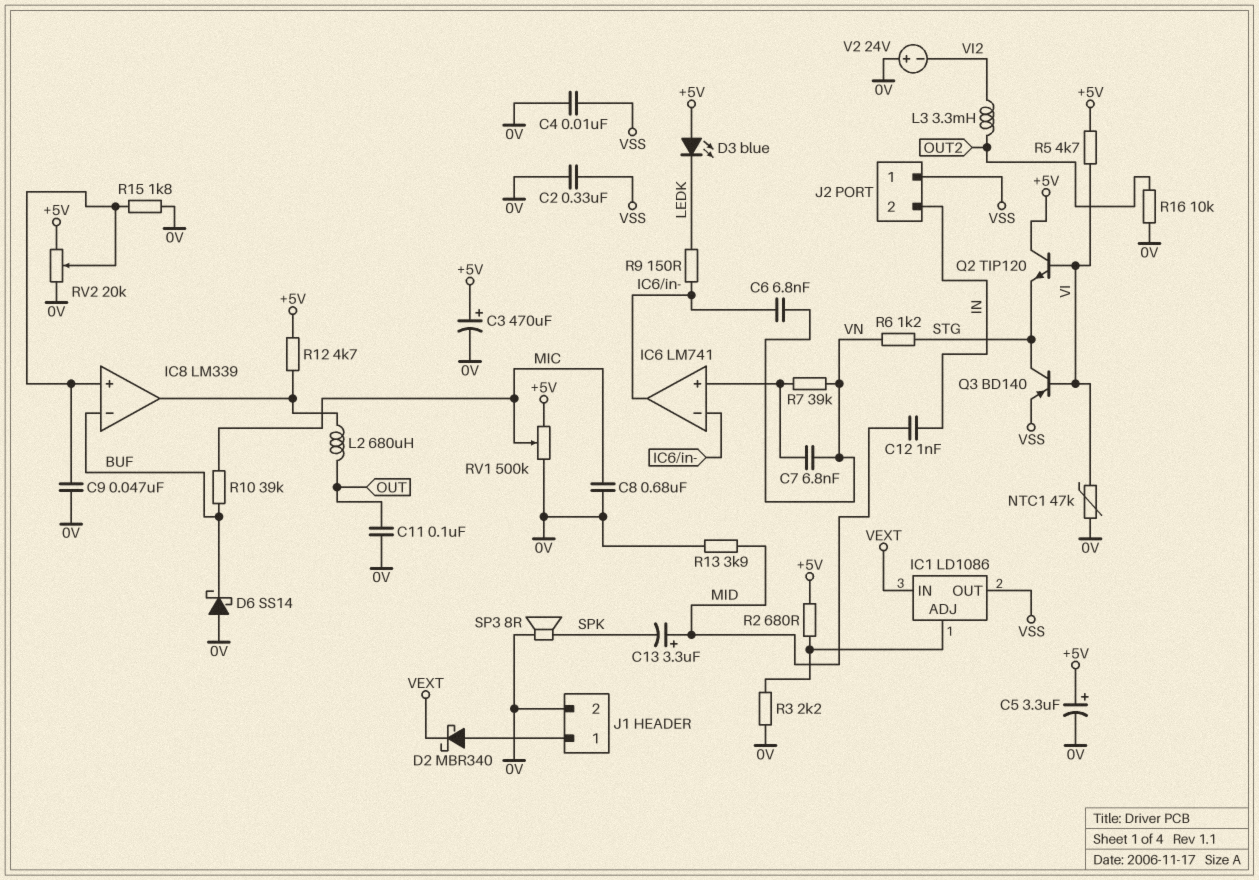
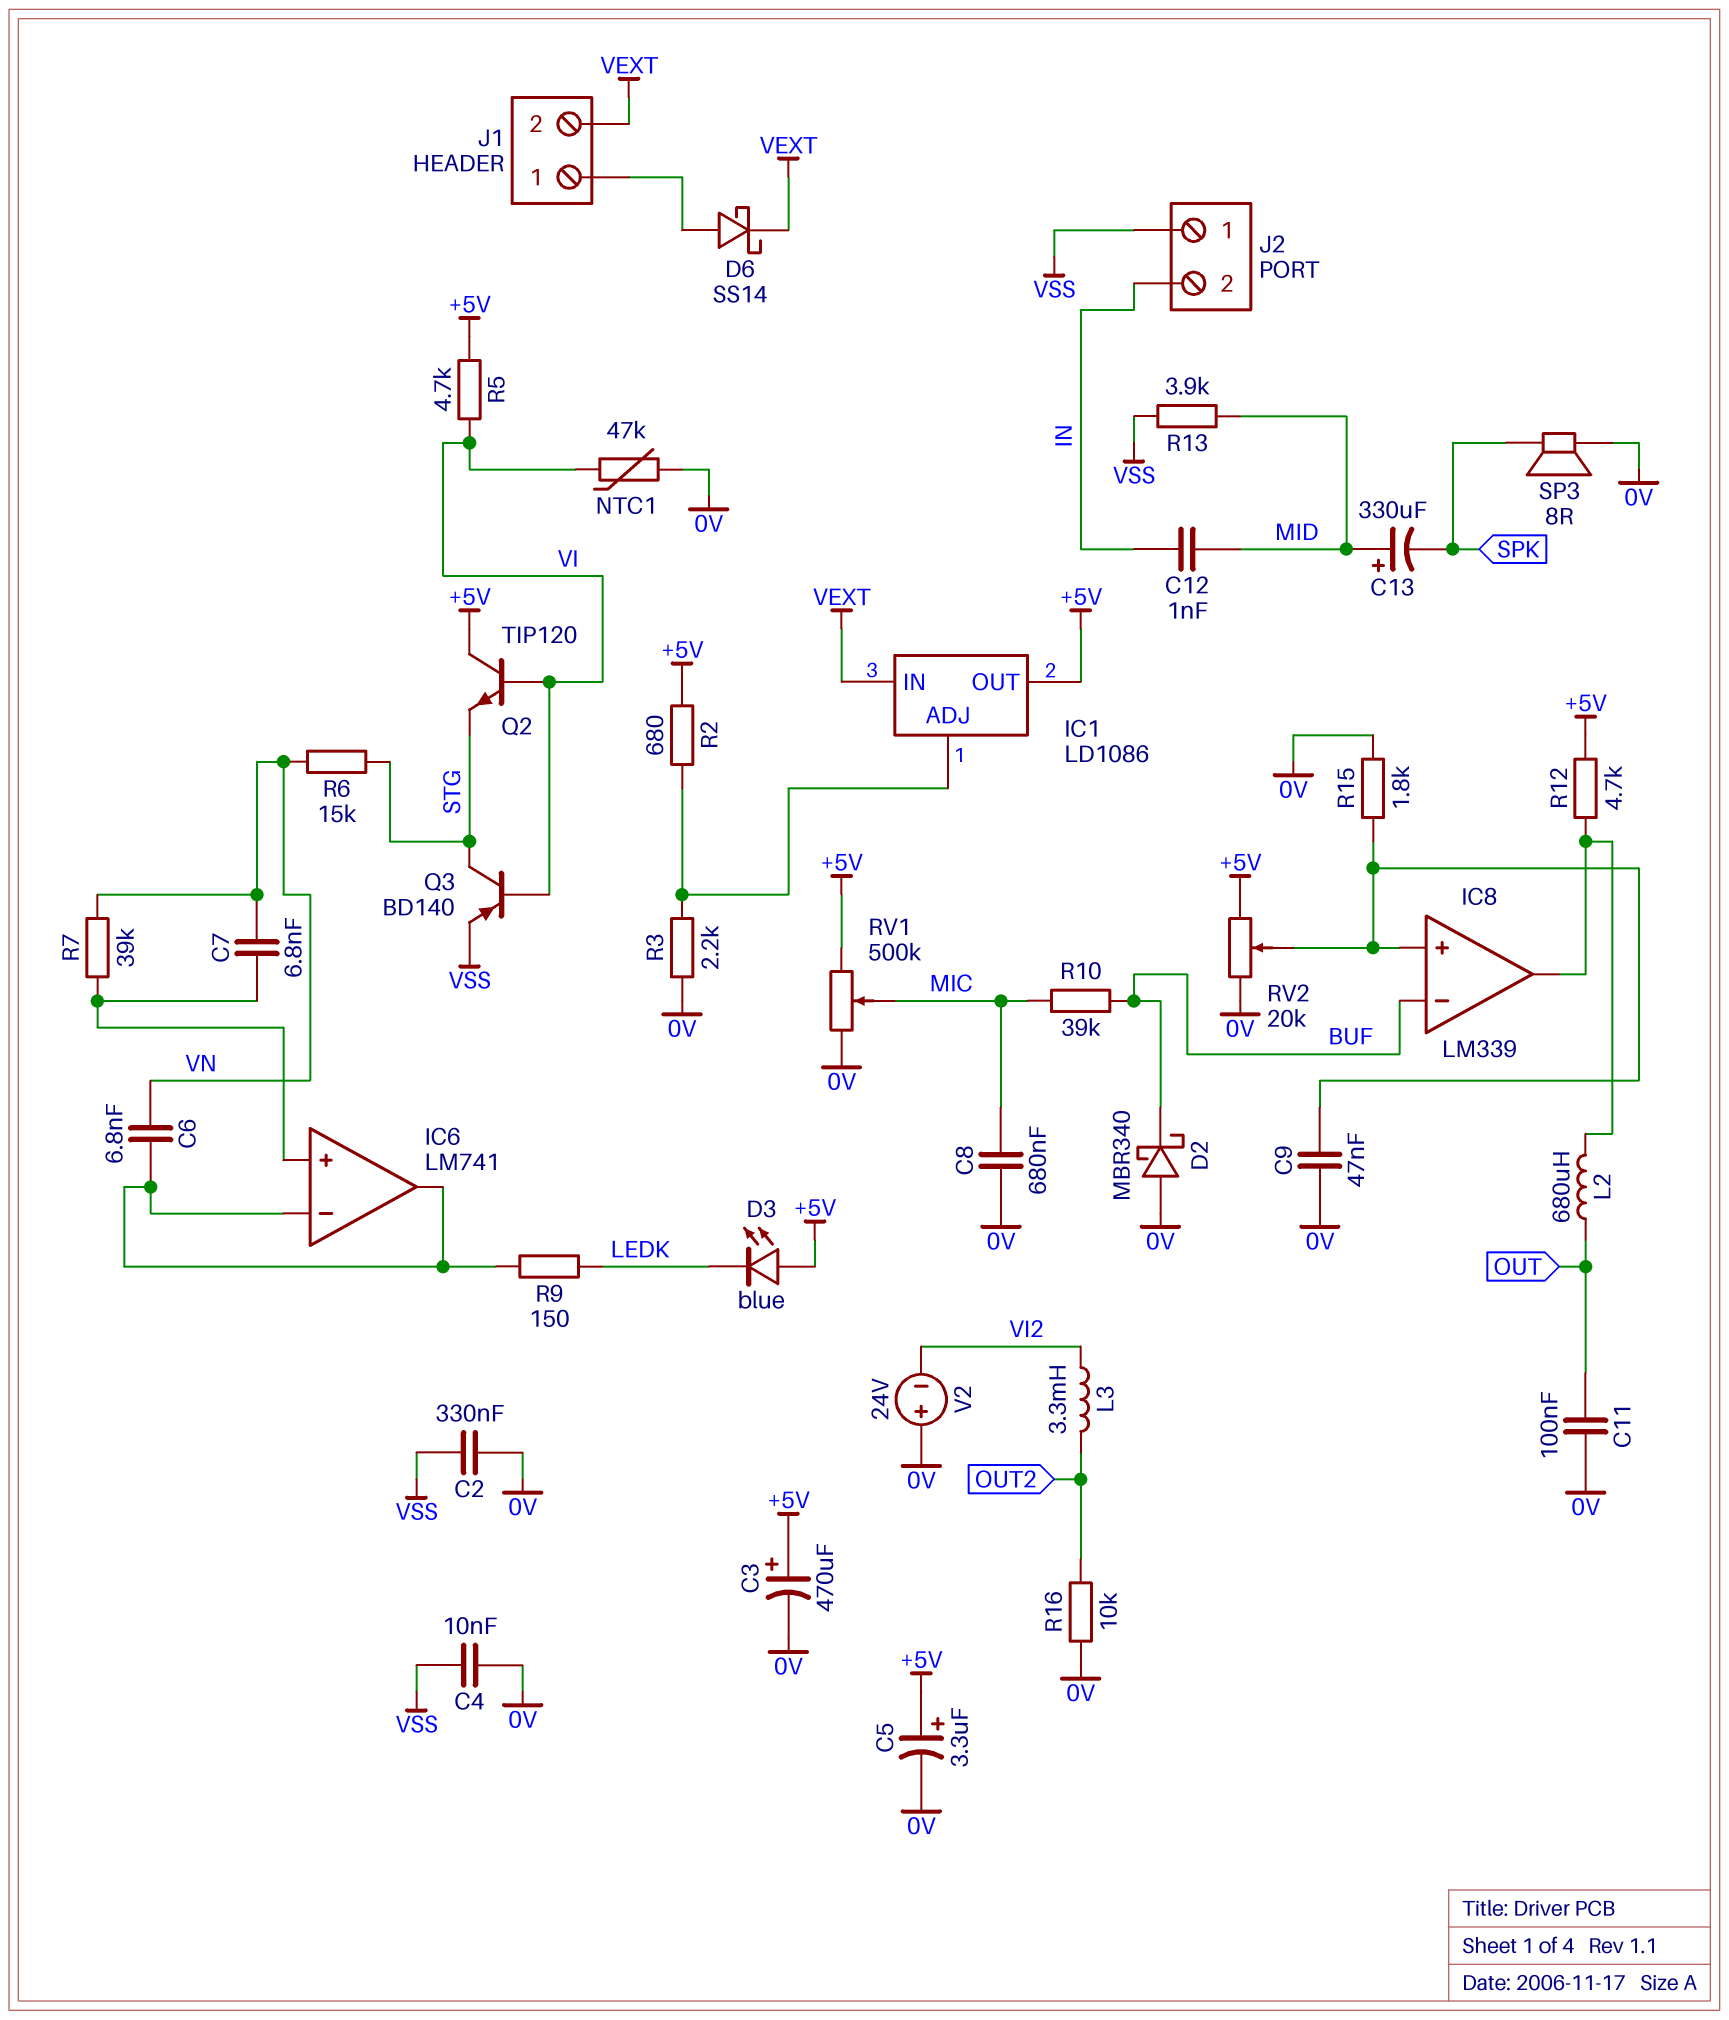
C13: 3.3uF (plus MID, minus SPK) -> 330uF (plus MID, minus SPK)
D2: schottky MBR340 (A J1/1, K VEXT) -> schottky MBR340 (A 0V, K BUF)
D6: schottky SS14 (A 0V, K BUF) -> schottky SS14 (A J1/1, K VEXT)
IC1 pin OUT: VSS -> +5V
J1 pin 2: 0V -> VEXT
R6: 1.2k (STG, VN) -> 15k (STG, VN)
R13: 3.9k (0V, MID) -> 3.9k (MID, VSS)

